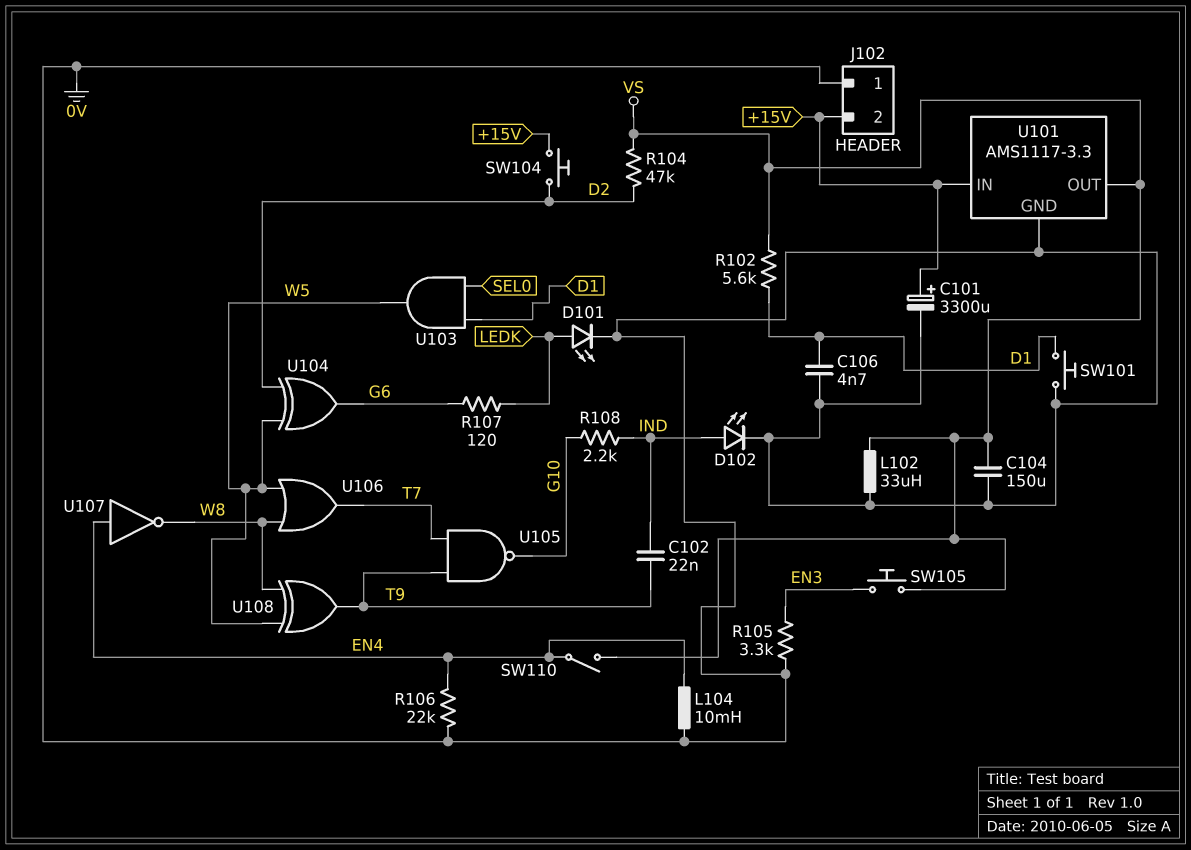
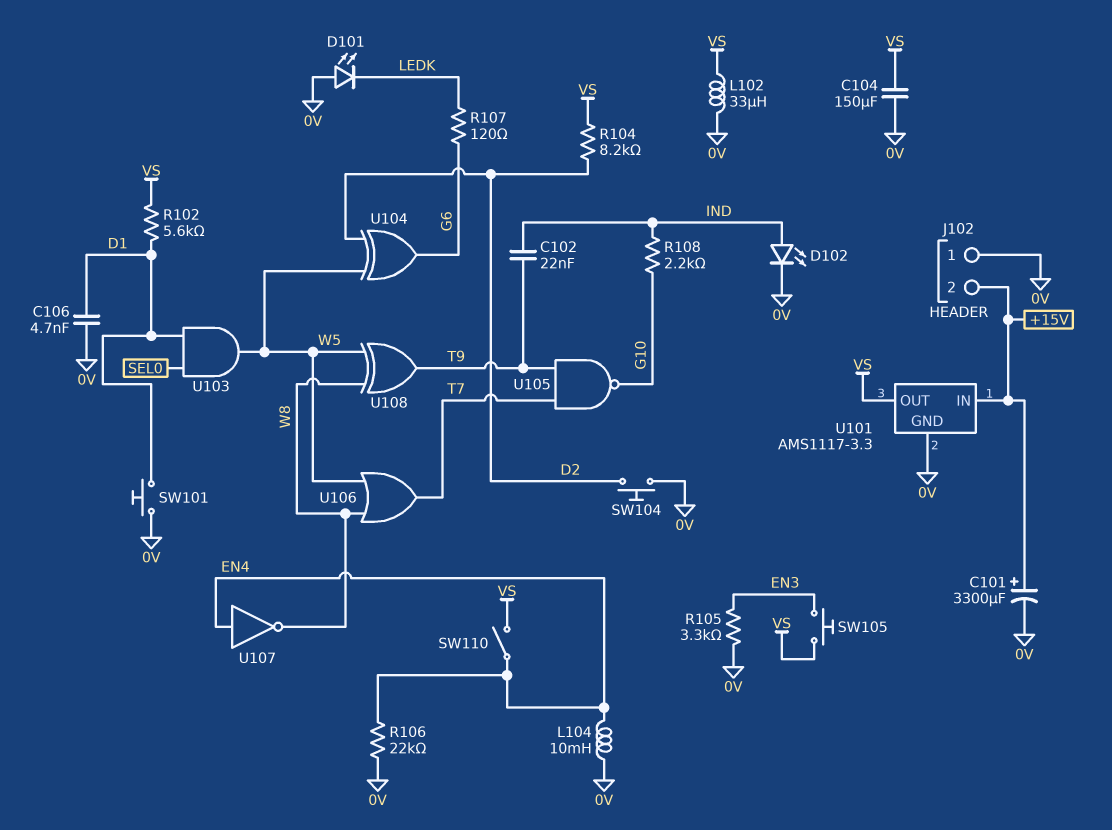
D101: LED (A LEDK, K 0V) -> LED (A 0V, K LEDK)
R104: 47k (D2, VS) -> 8.2k (D2, VS)
SW104: button (+15V, D2) -> button (0V, D2)

